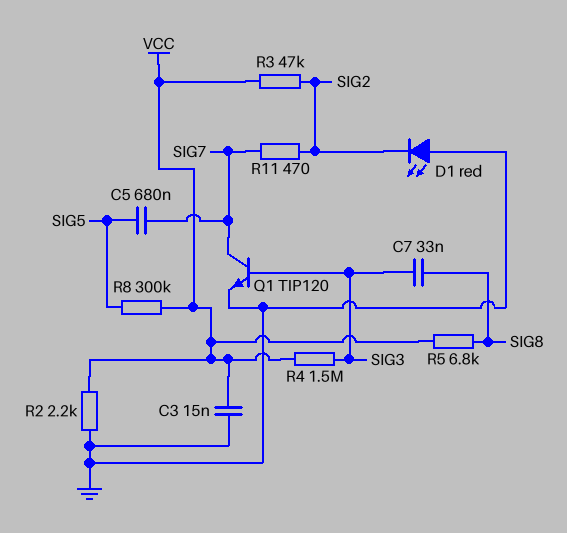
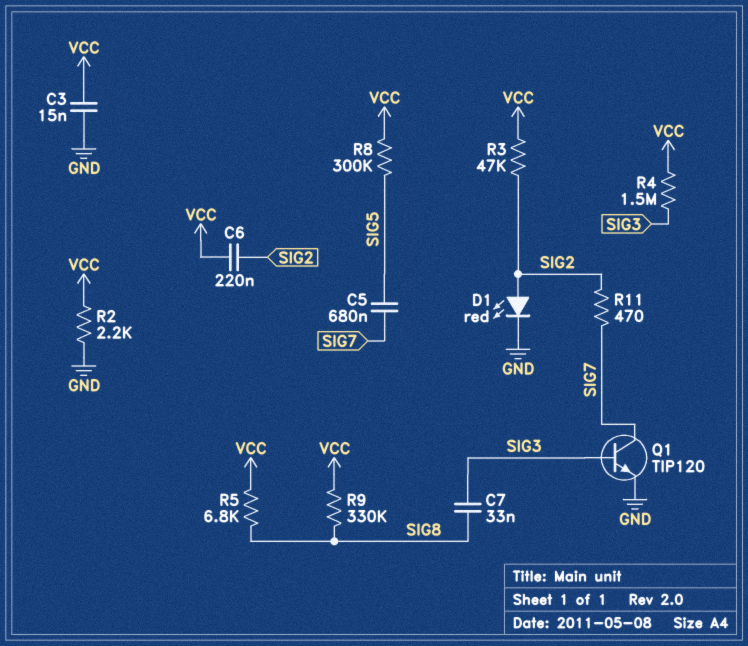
C6: none -> 220nF (SIG2, VCC)
D1: LED red (A GND, K SIG2) -> LED red (A SIG2, K GND)
R9: none -> 330k (SIG8, VCC)

